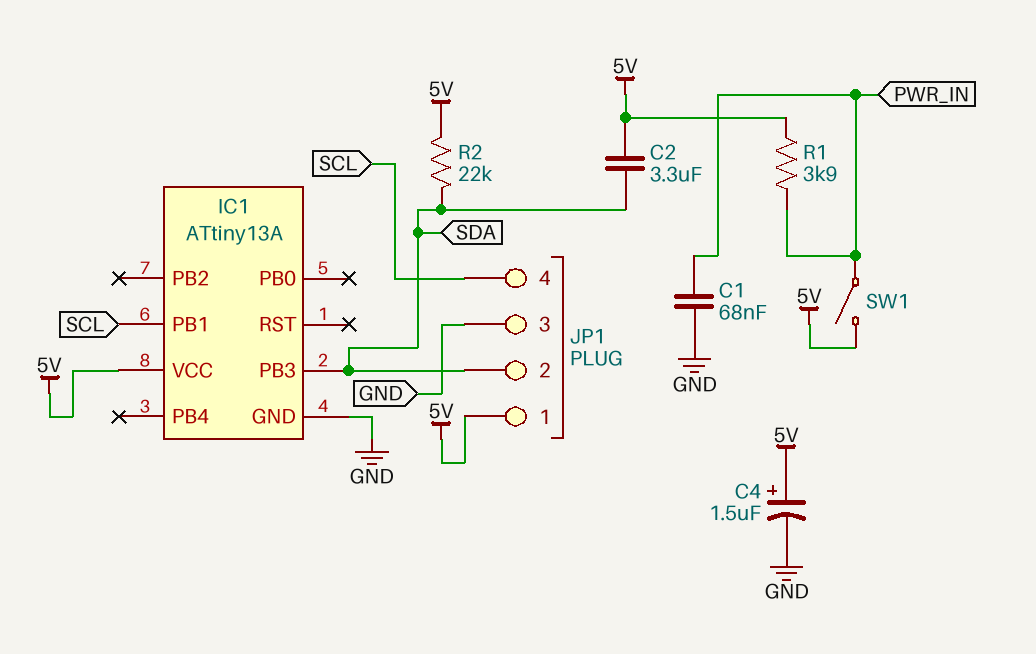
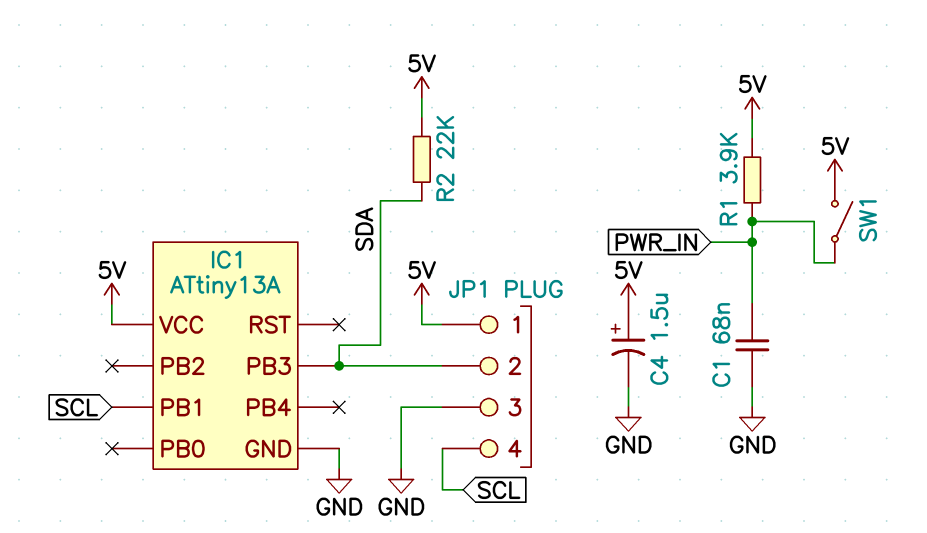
C2: 3.3uF (5V, SDA) -> none

